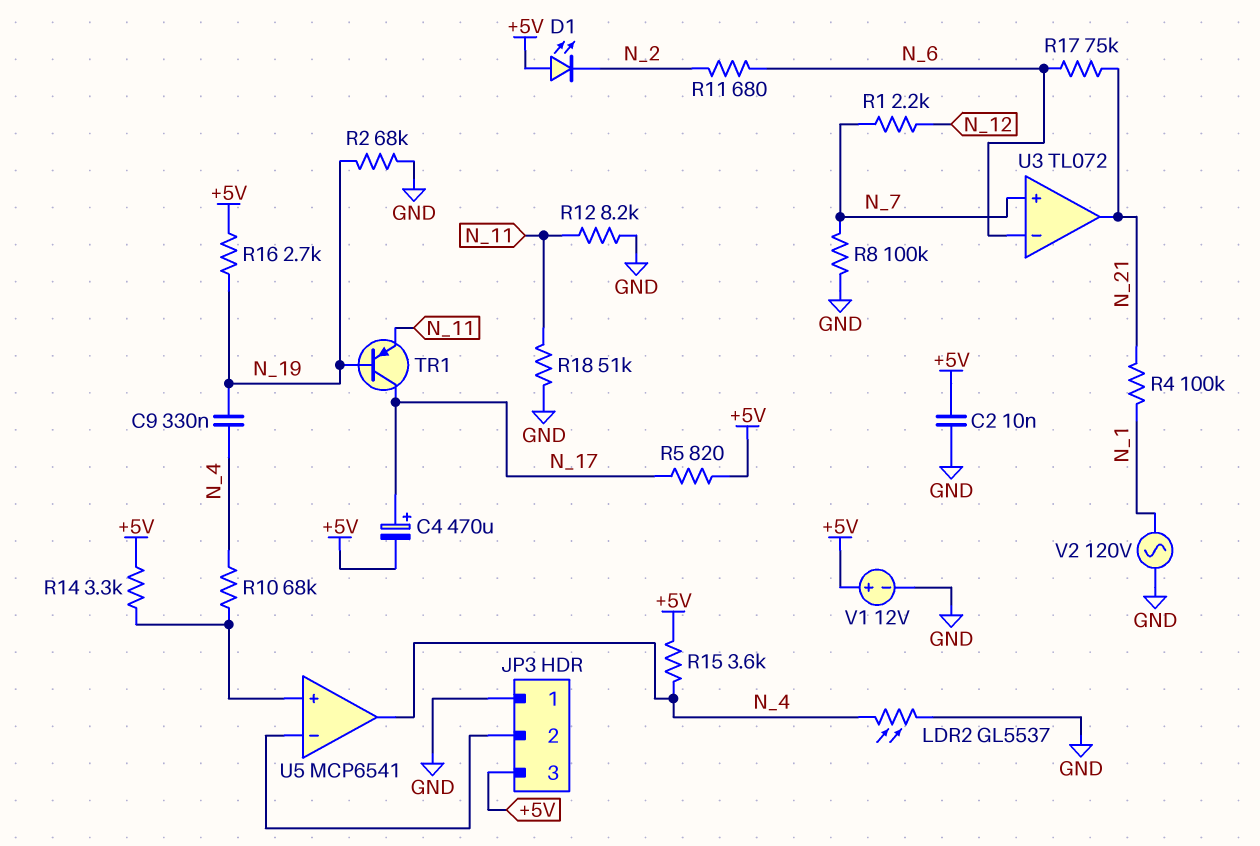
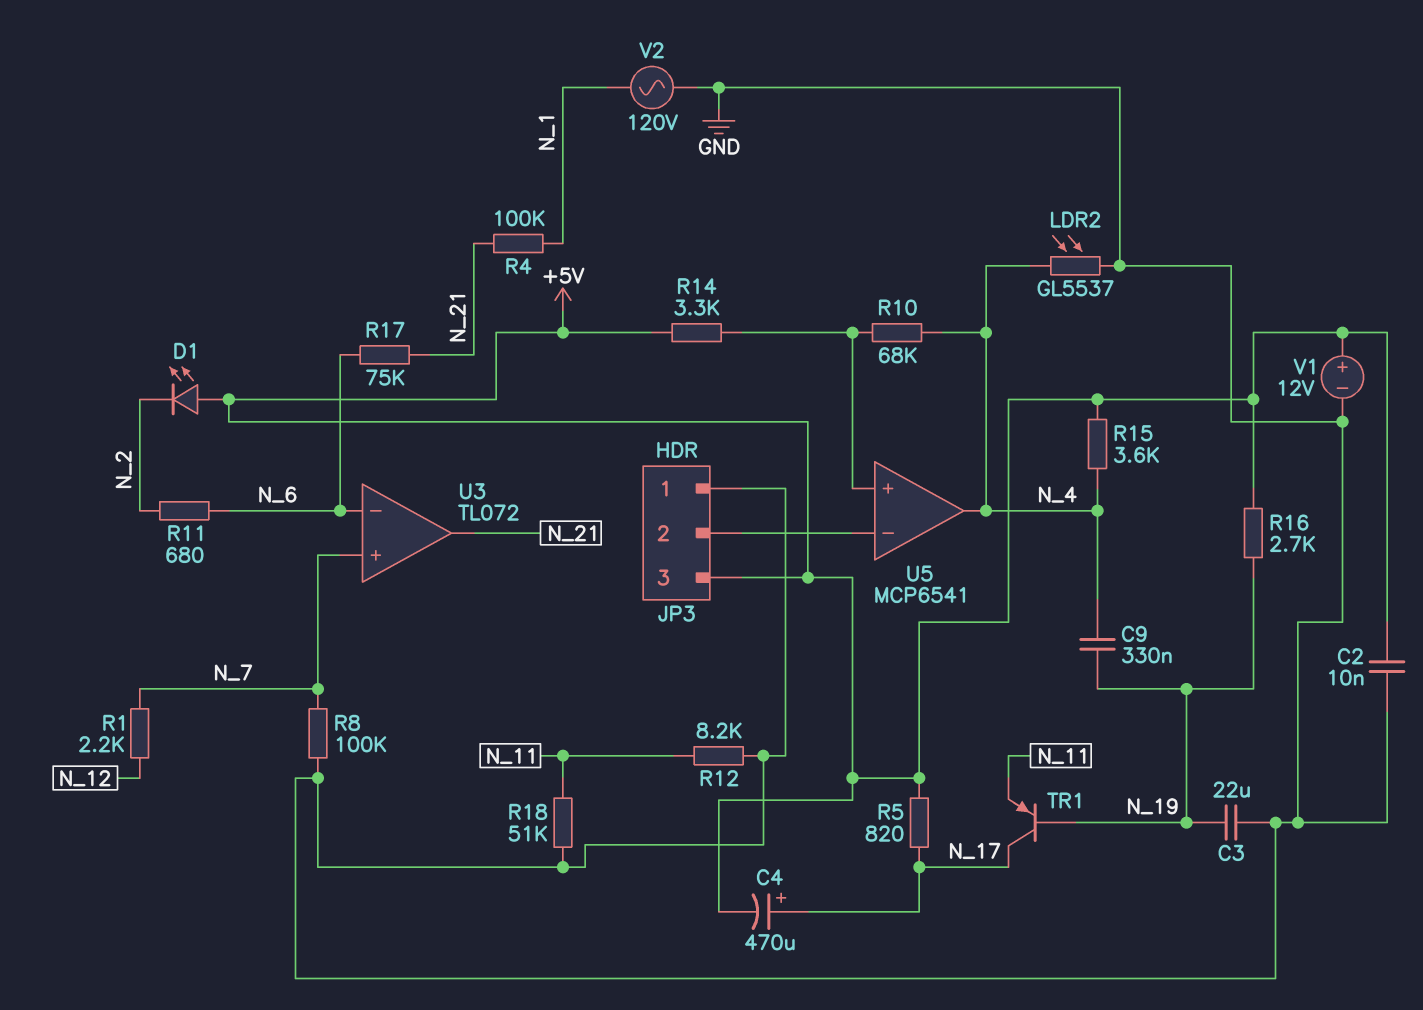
C3: none -> 22uF (GND, N_19)
R2: 68k (GND, N_19) -> none

